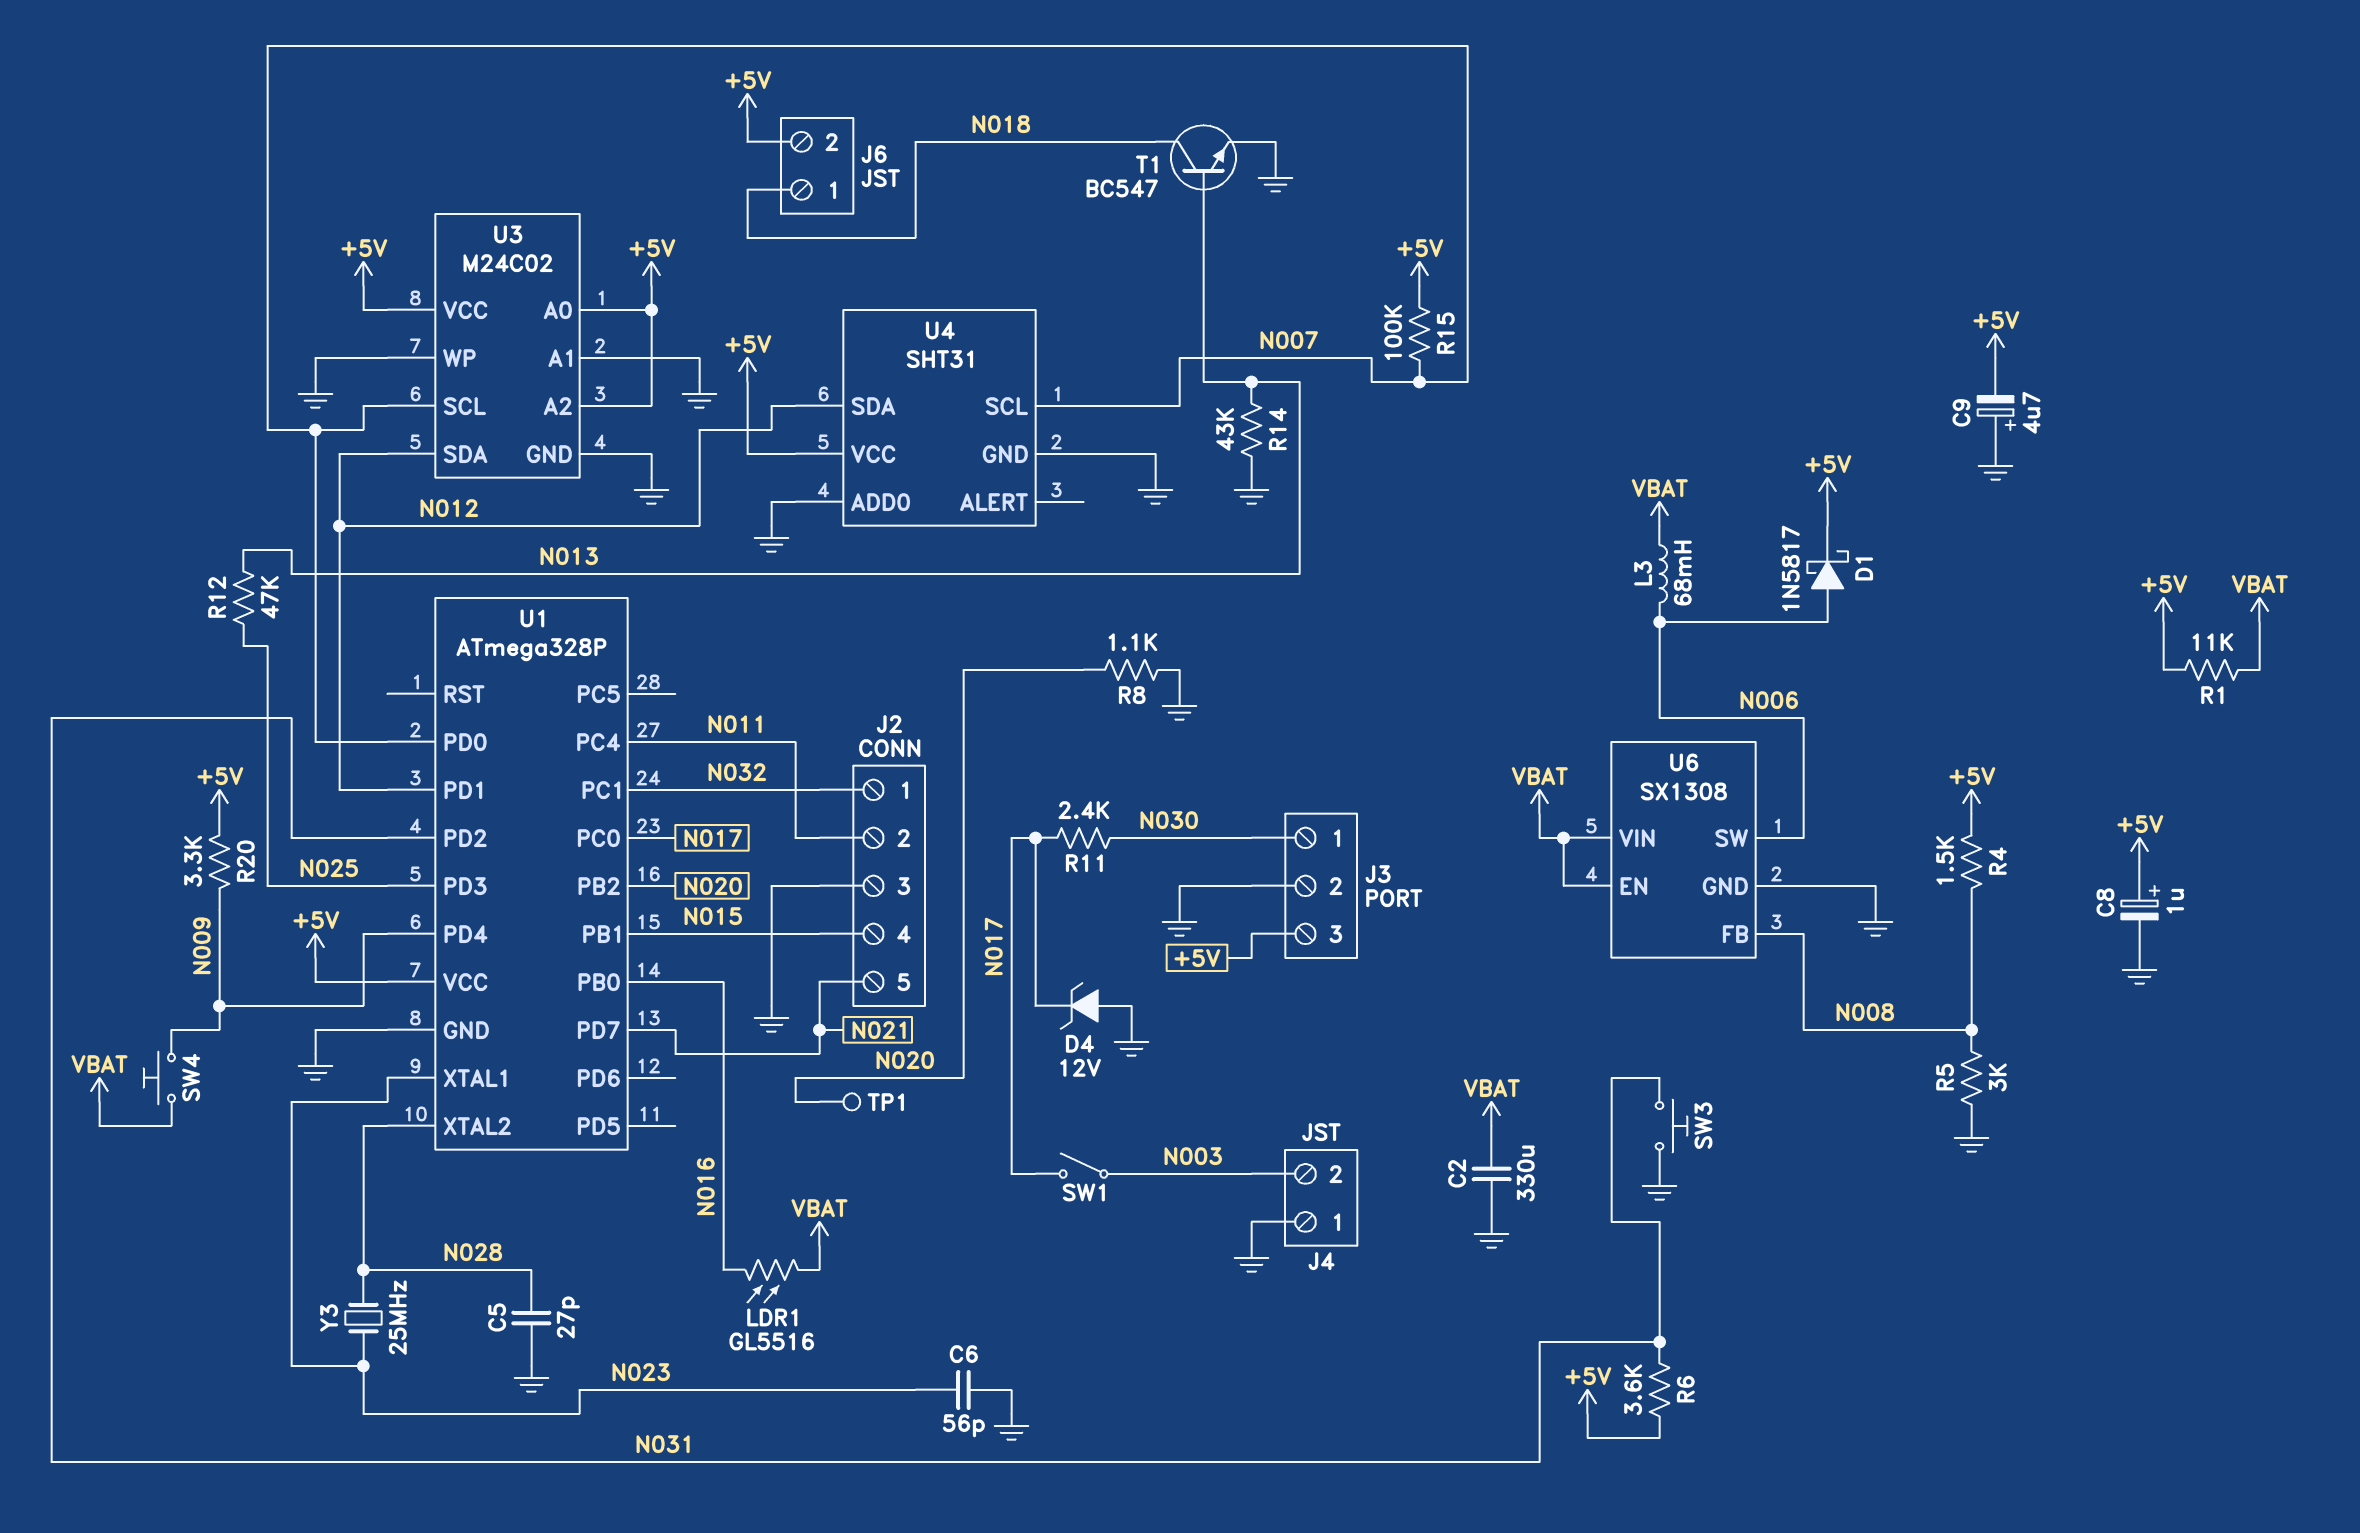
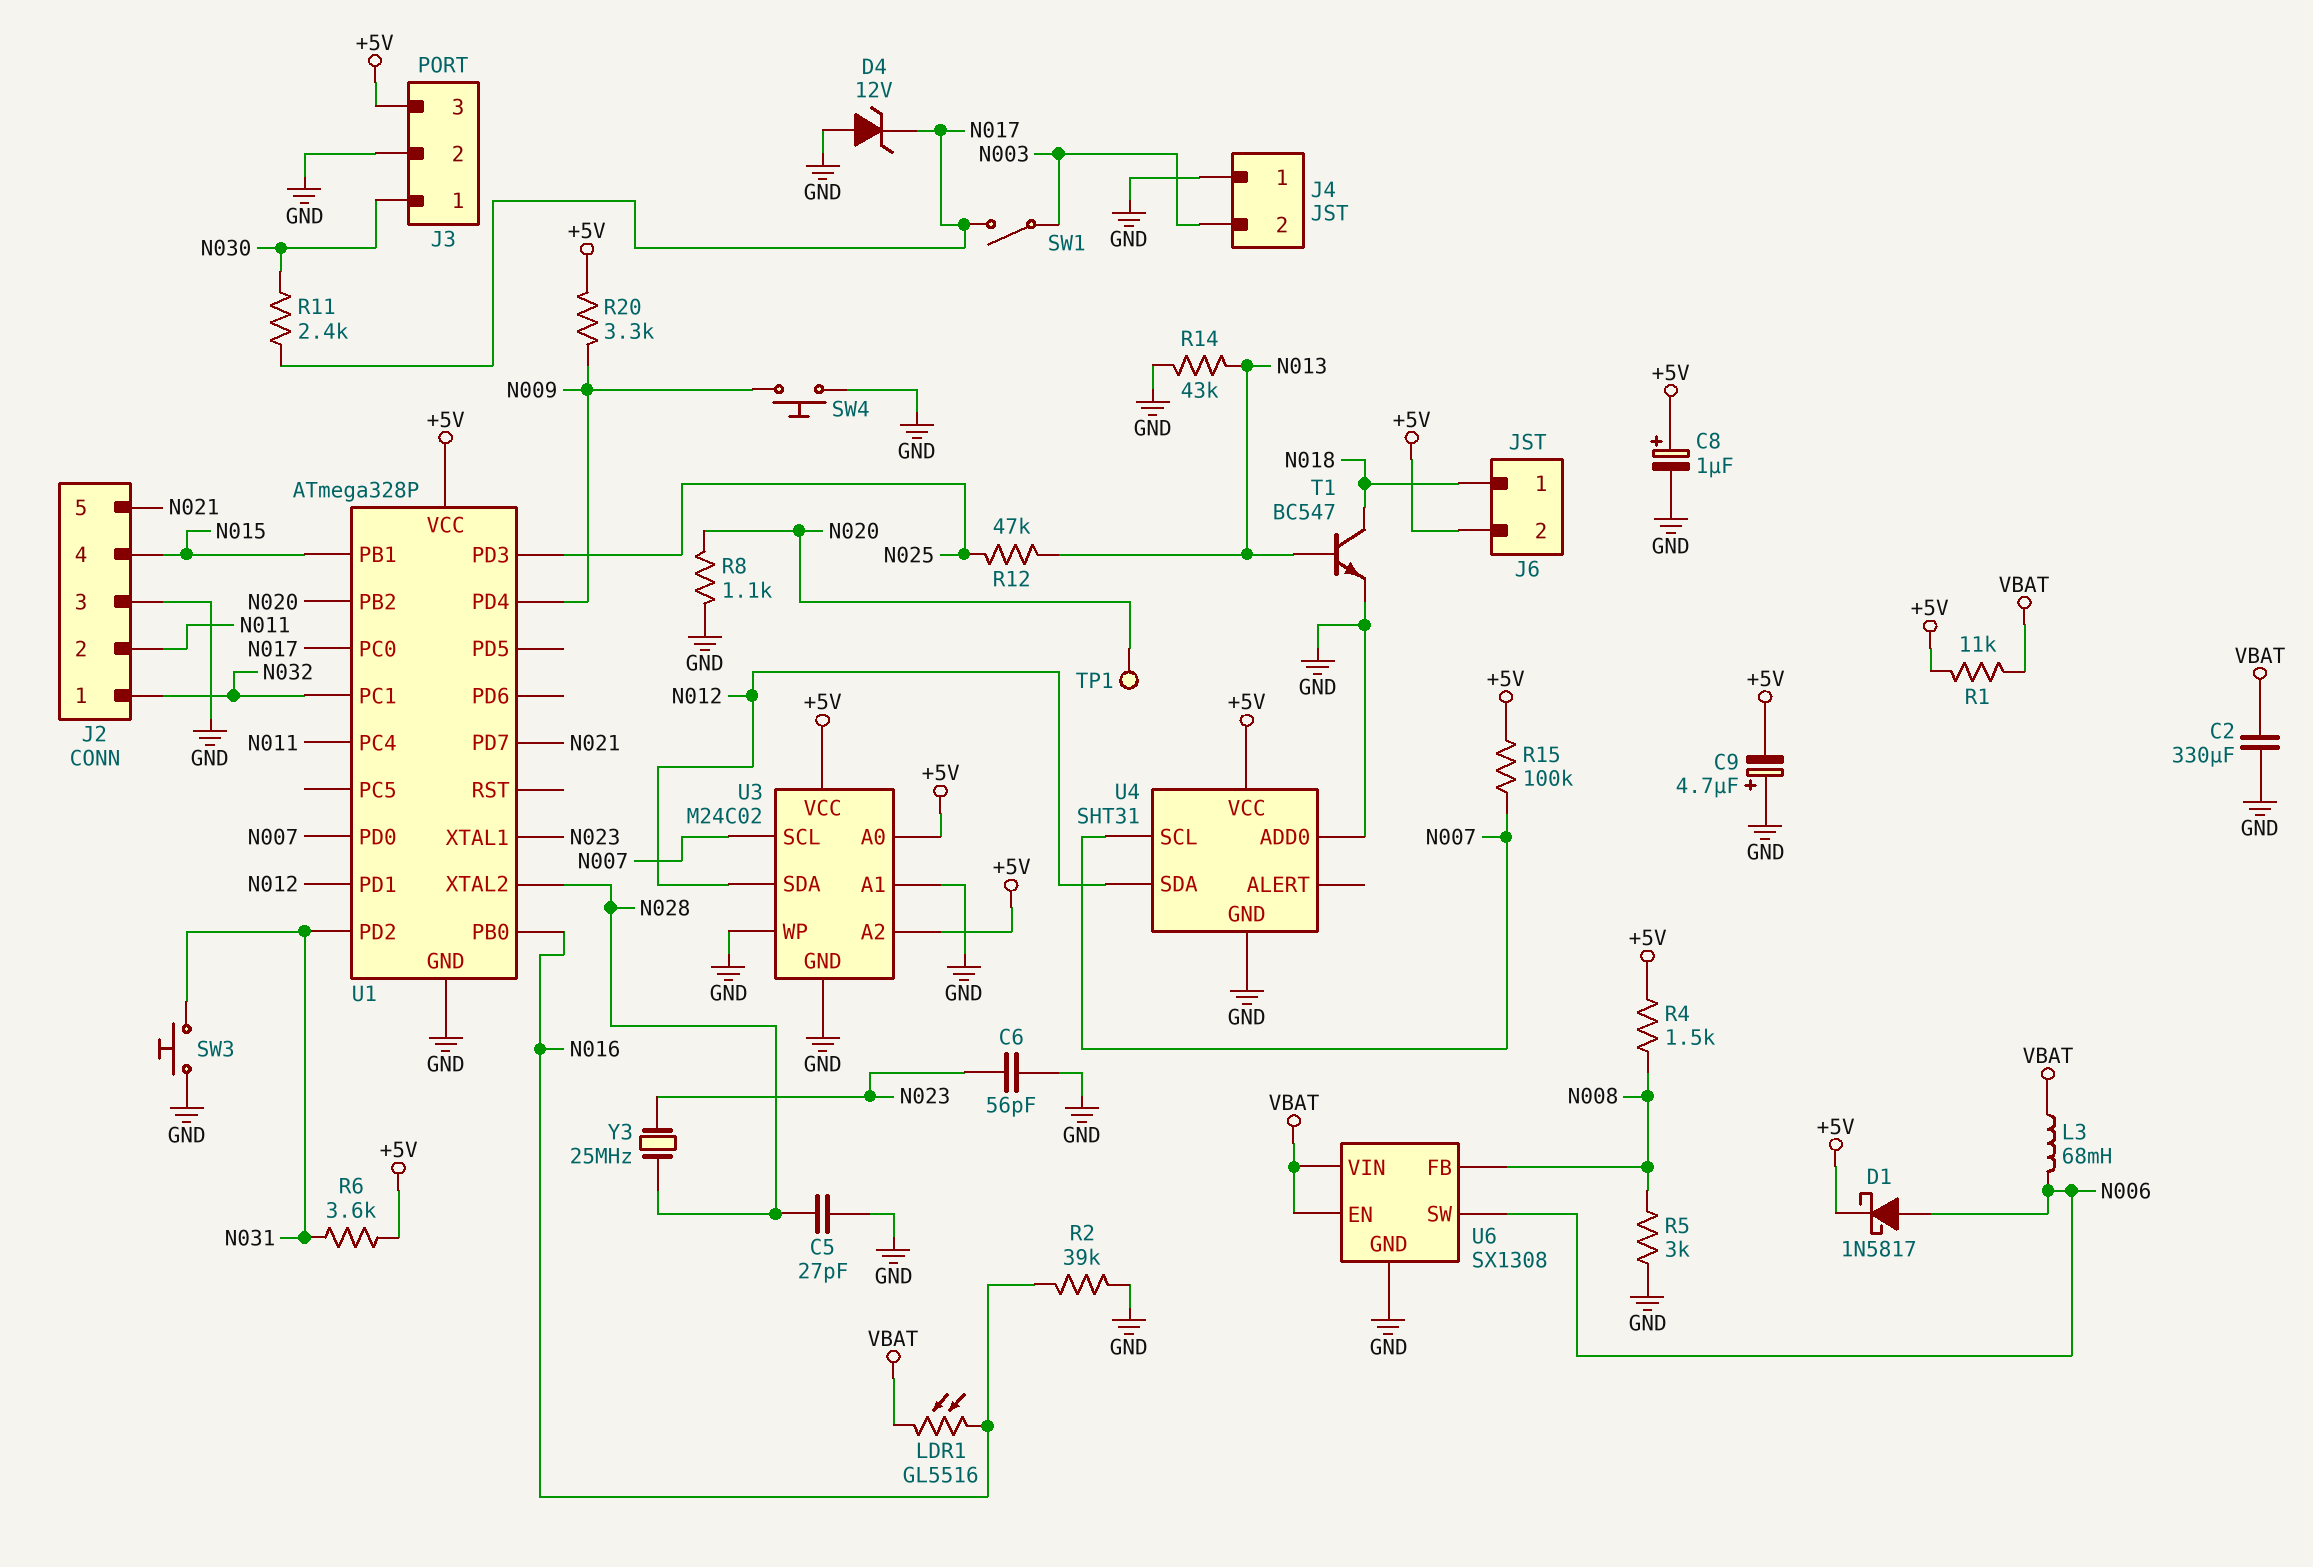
R2: none -> 39k (GND, N016)
SW4: button (N009, VBAT) -> button (GND, N009)

